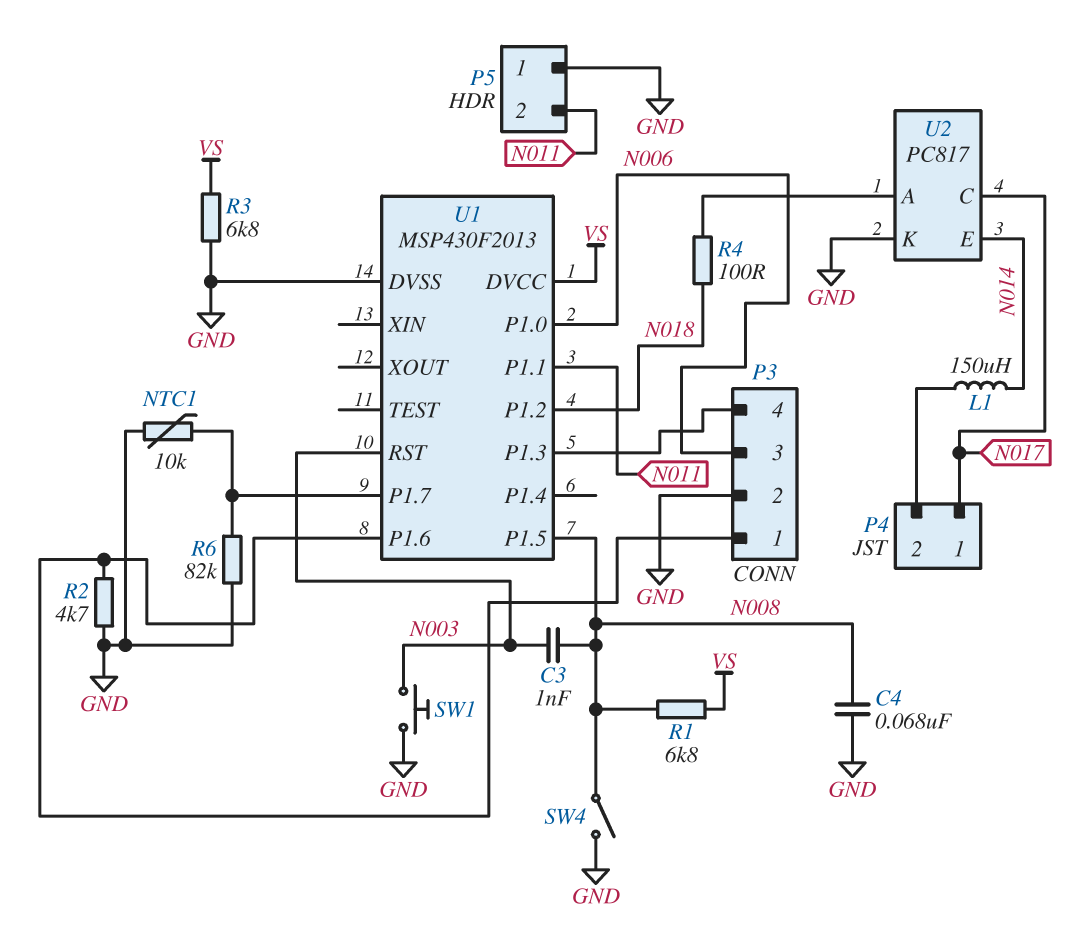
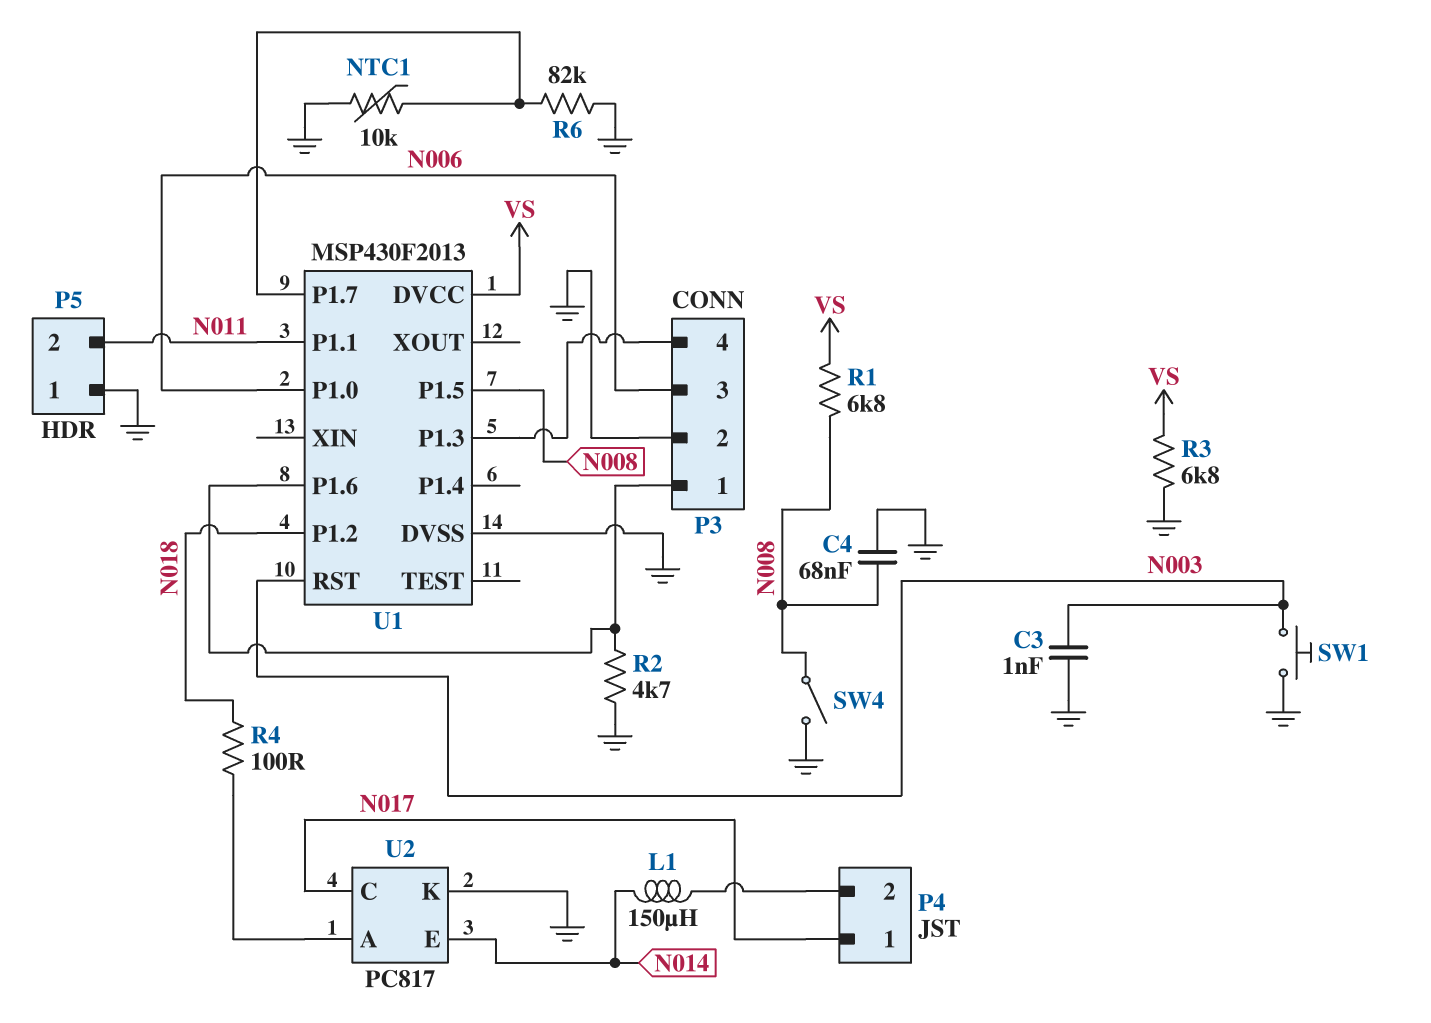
C3: 1nF (N003, N008) -> 1nF (GND, N003)

